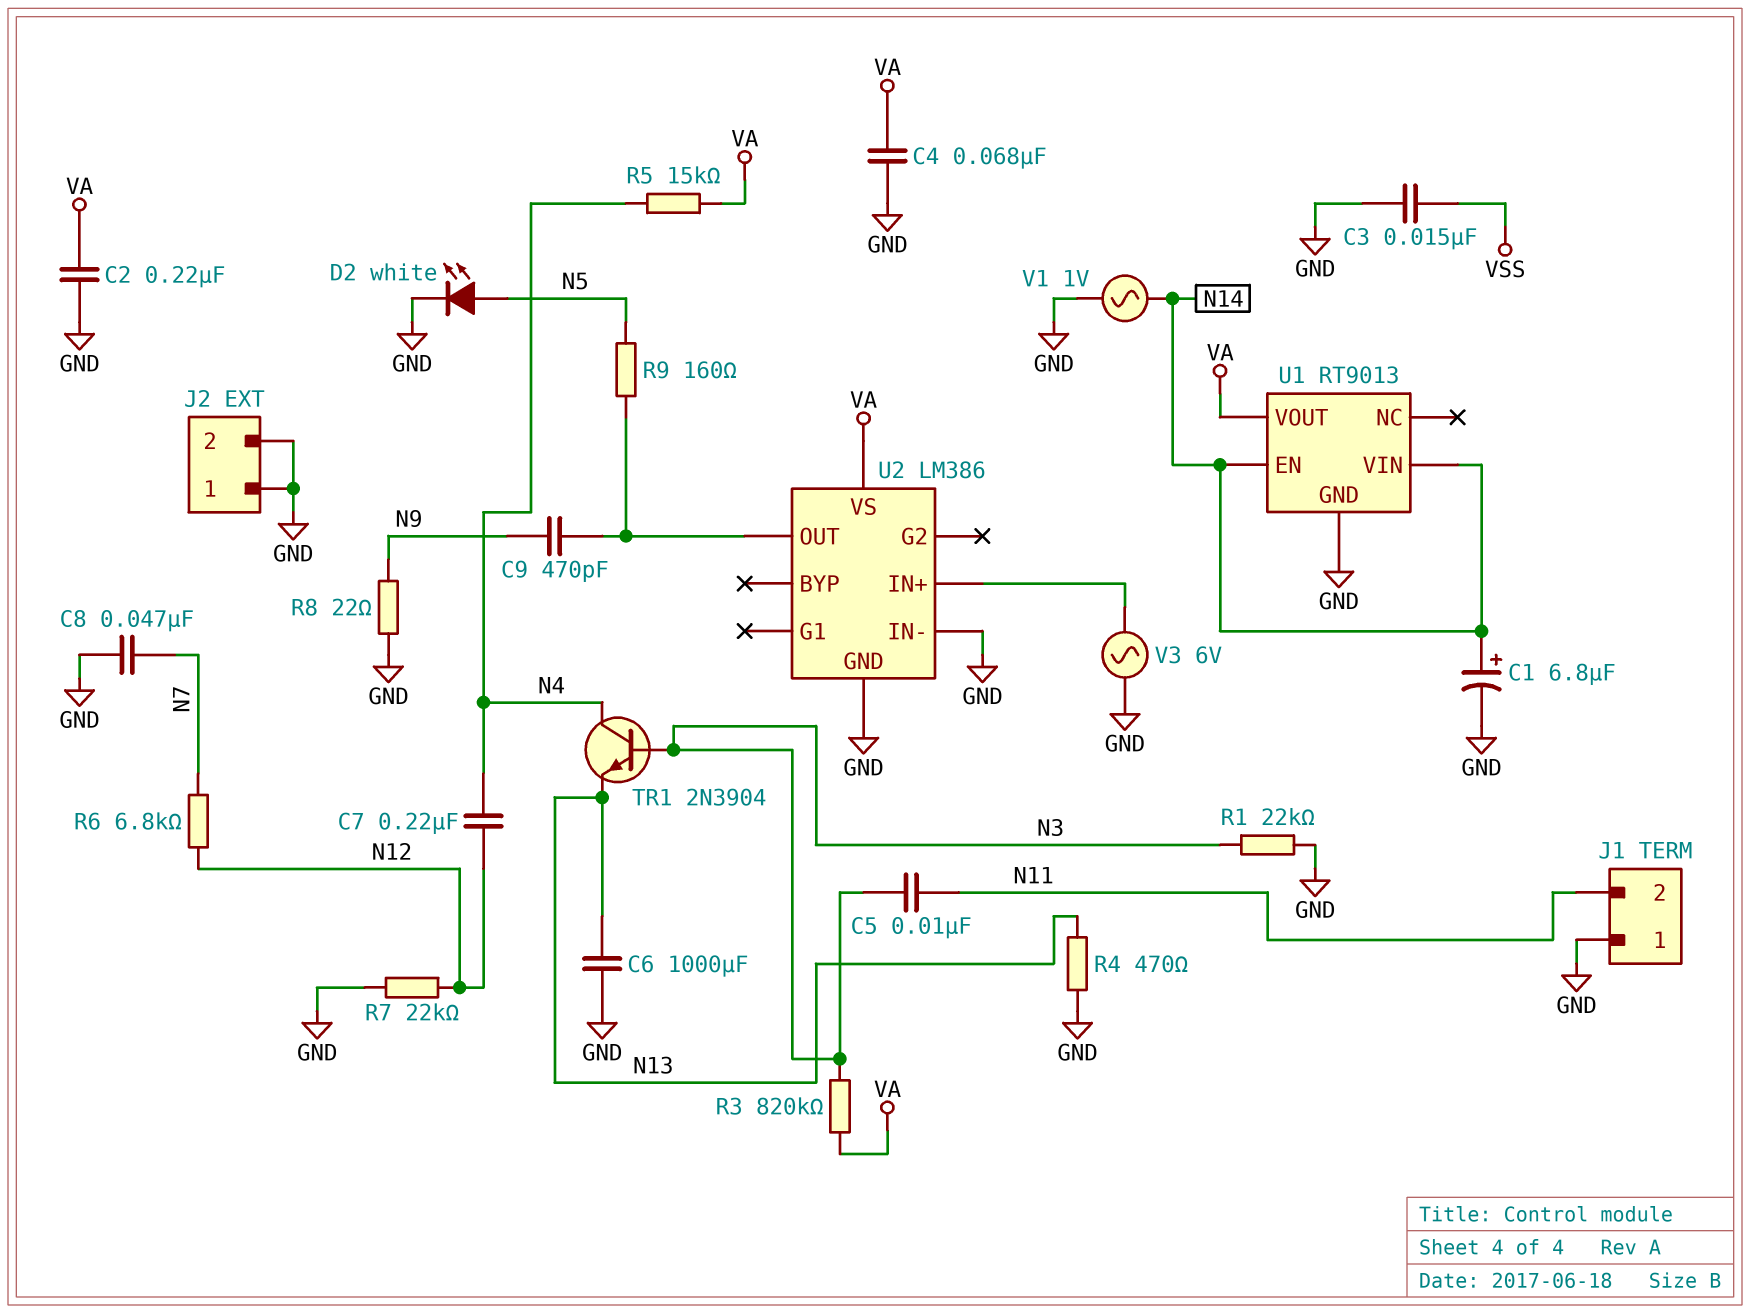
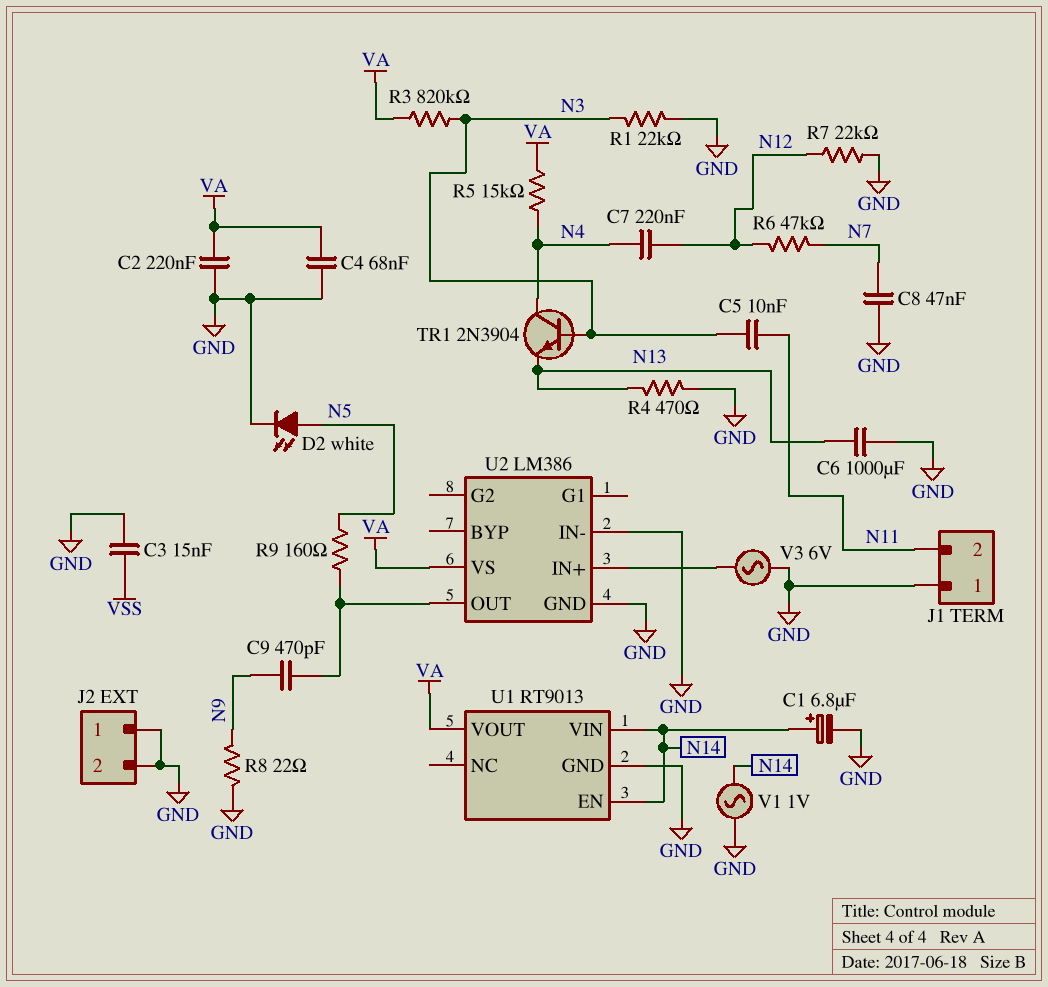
R6: 6.8k (N7, N12) -> 47k (N7, N12)

